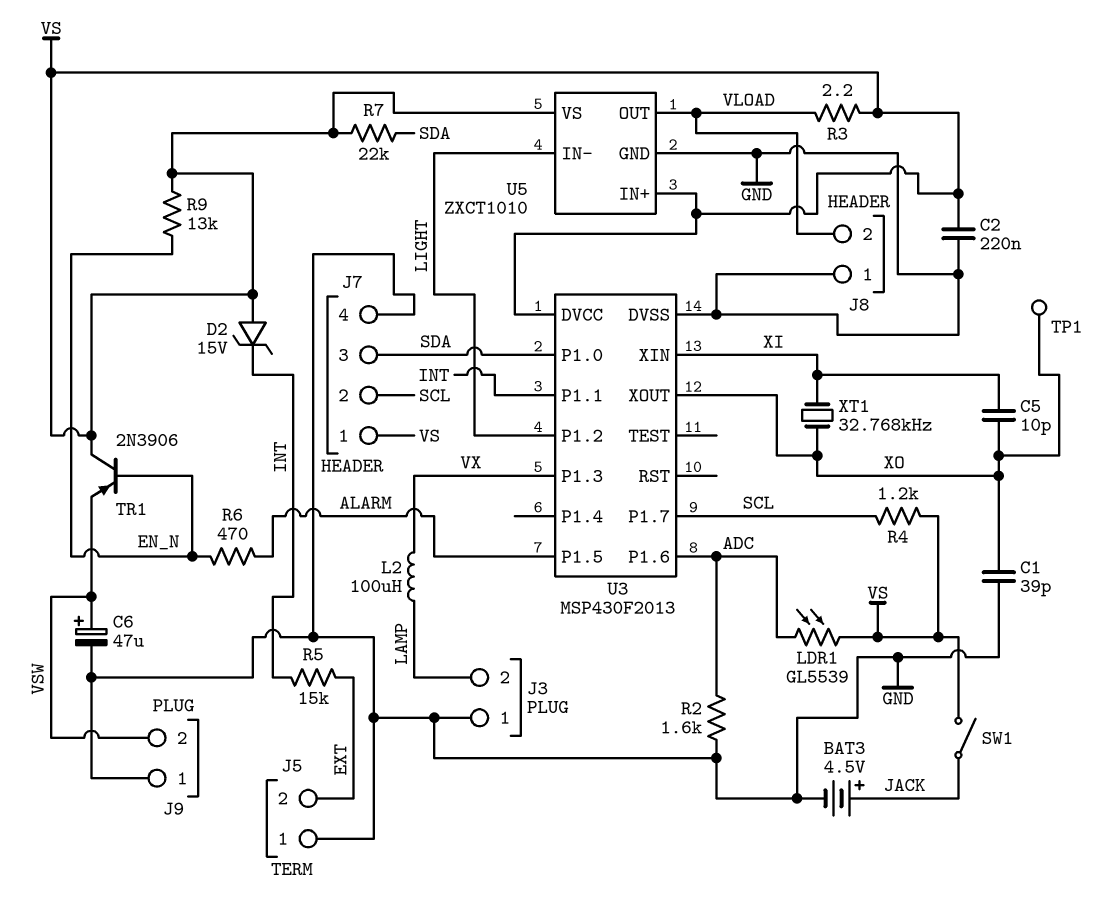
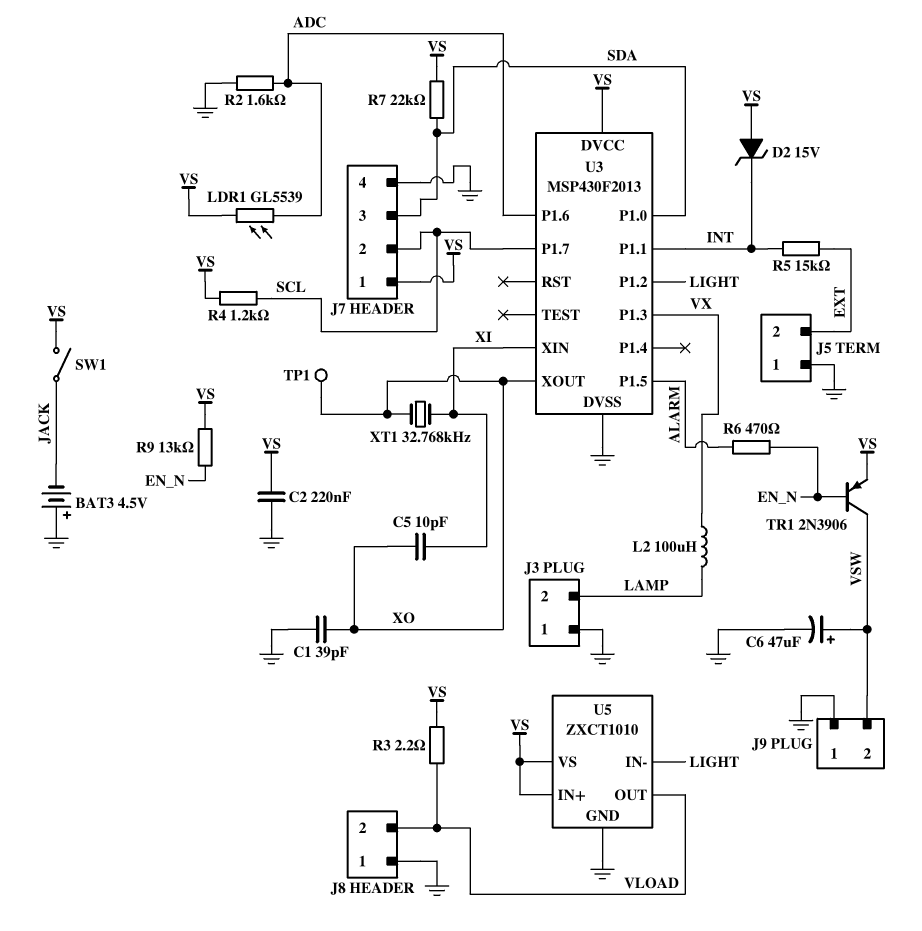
BAT3: 4.5V (plus JACK, minus GND) -> 4.5V (plus GND, minus JACK)
TR1: PNP 2N3906 (B EN_N, C VS, E VSW) -> PNP 2N3906 (B EN_N, C VSW, E VS)

